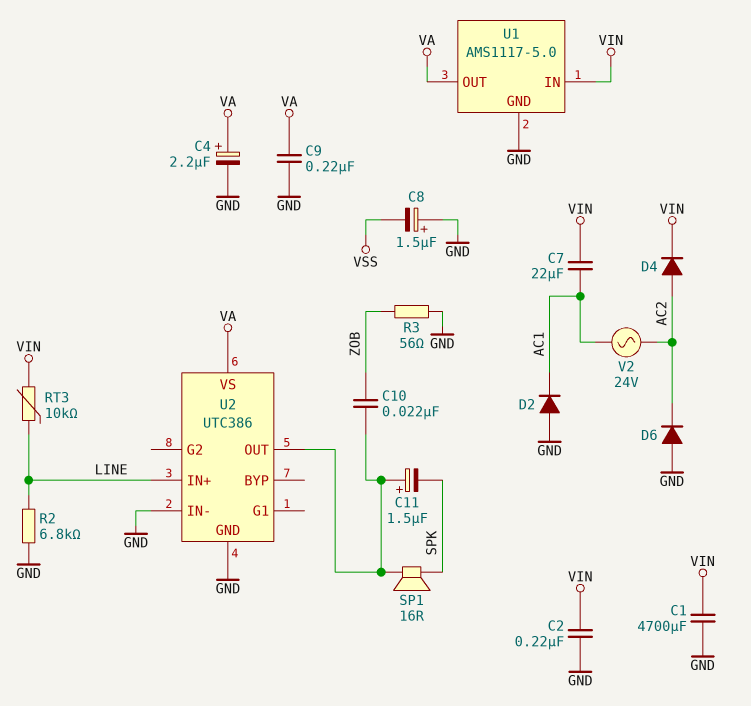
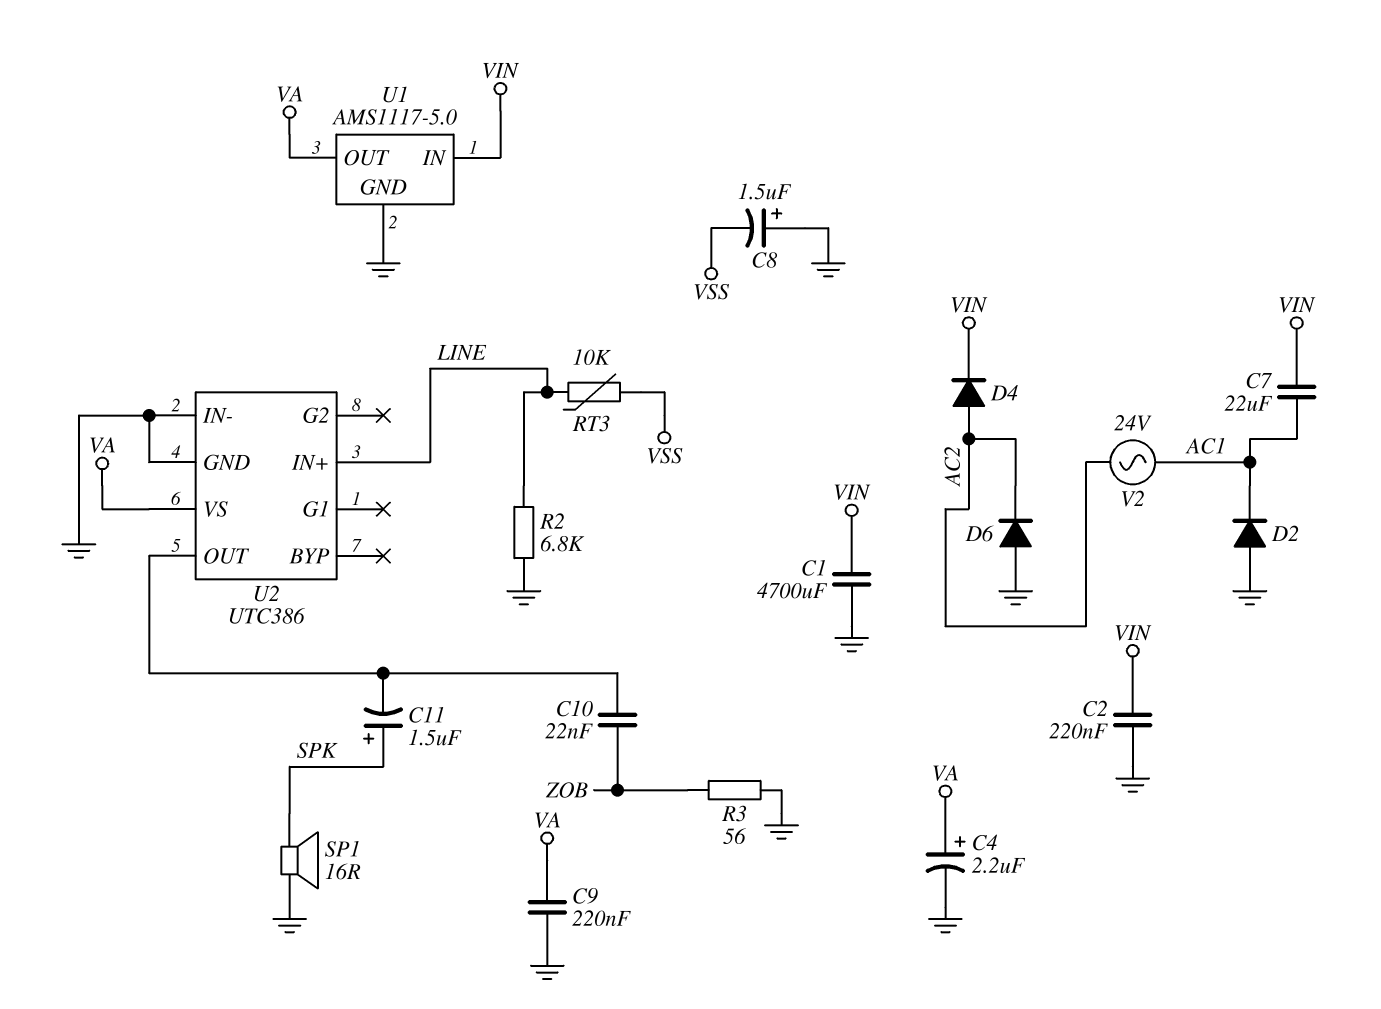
C11: 1.5uF (plus U2/OUT, minus SPK) -> 1.5uF (plus SPK, minus U2/OUT)
RT3: 10k (LINE, VIN) -> 10k (LINE, VSS)
SP1: speaker 16R (SPK, U2/OUT) -> speaker 16R (GND, SPK)

